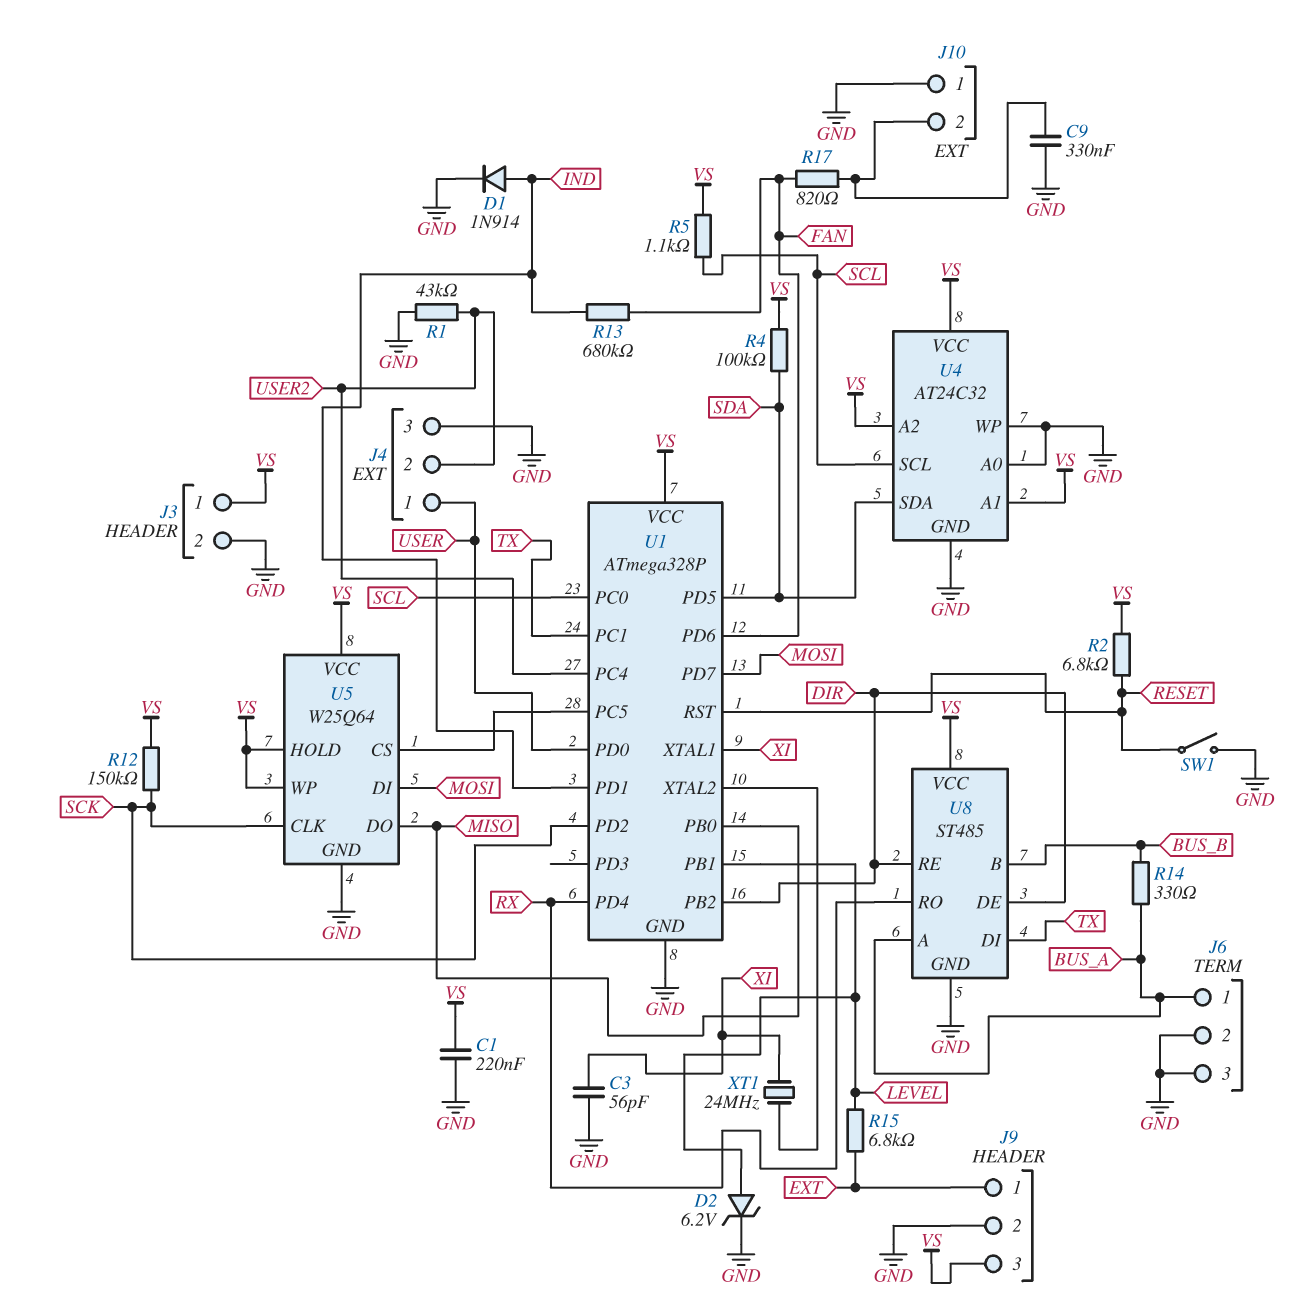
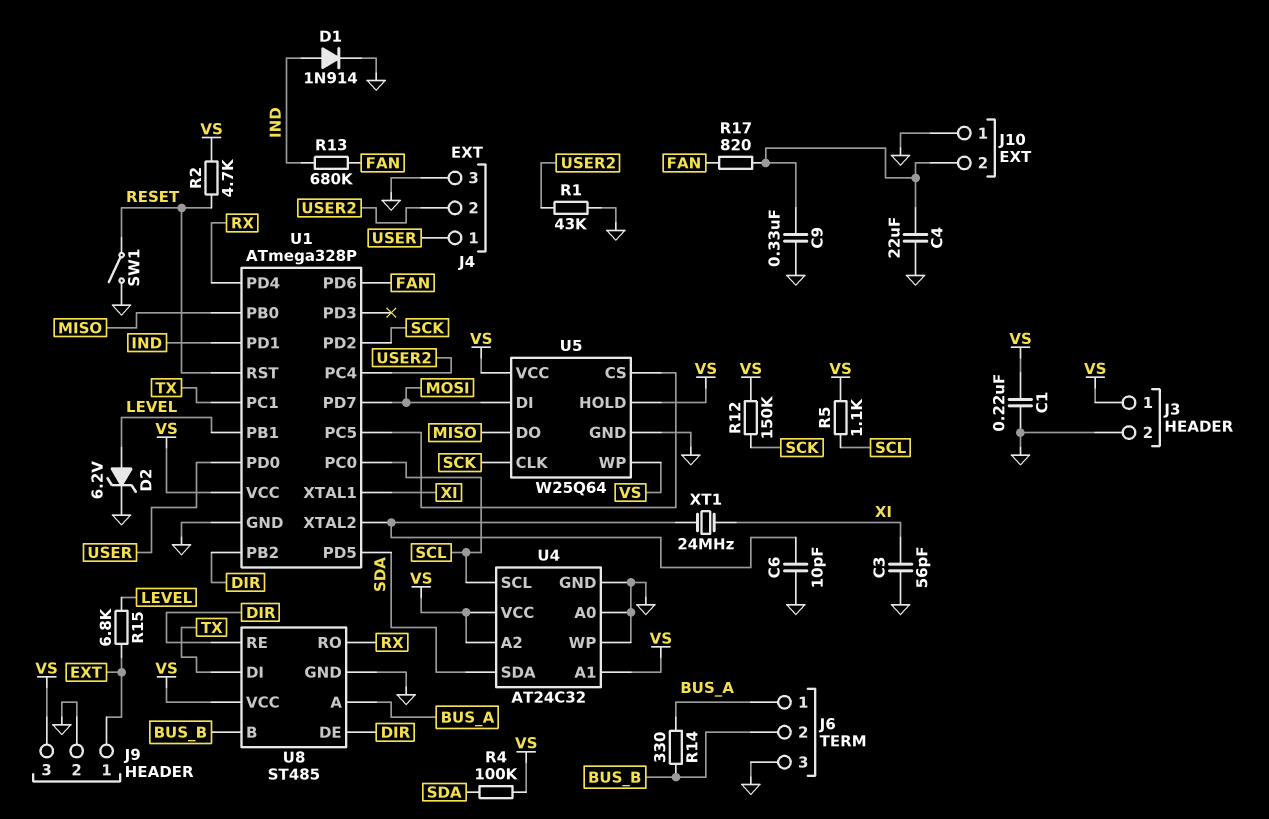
C4: none -> 22uF (GND, J10/2)
C6: none -> 10pF (GND, U1/XTAL2)
J6 pin 2: GND -> BUS_B
R2: 6.8k (RESET, VS) -> 4.7k (RESET, VS)

